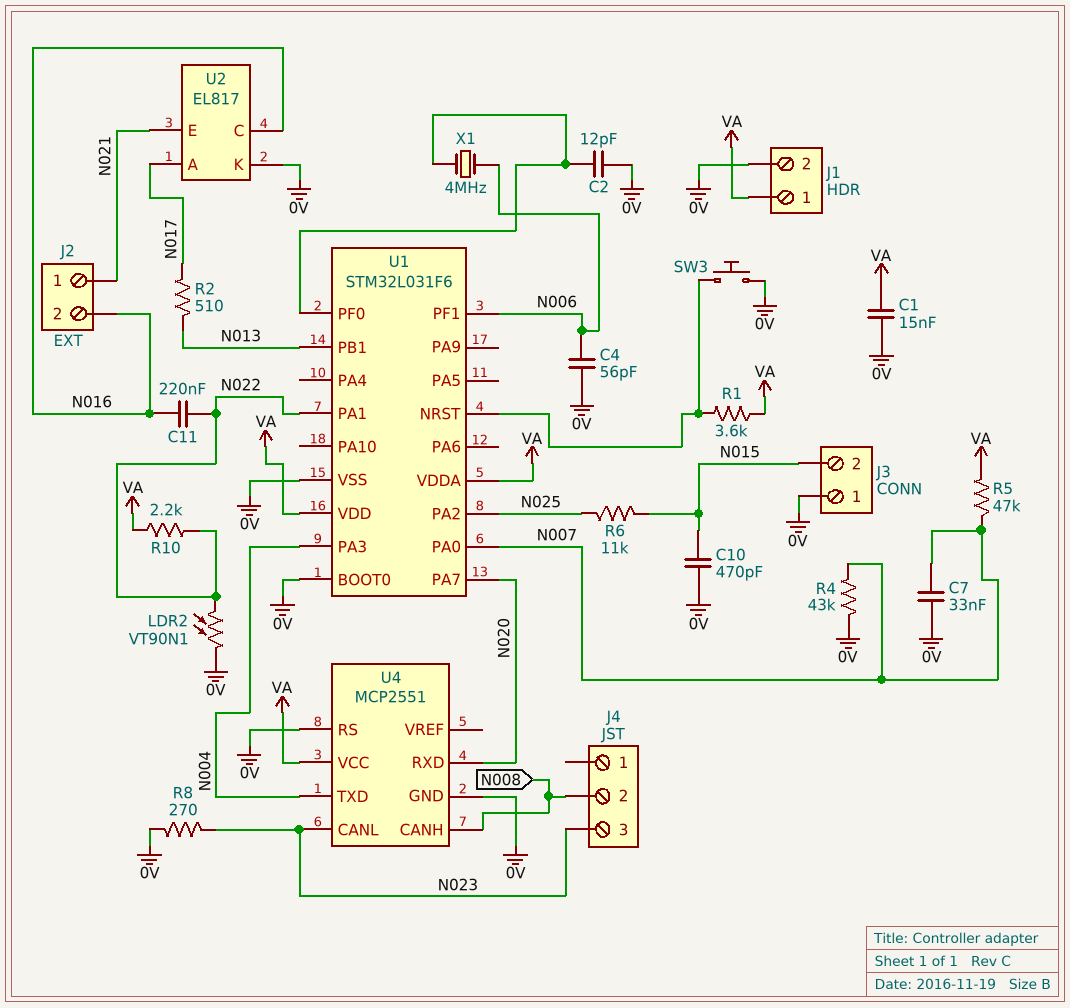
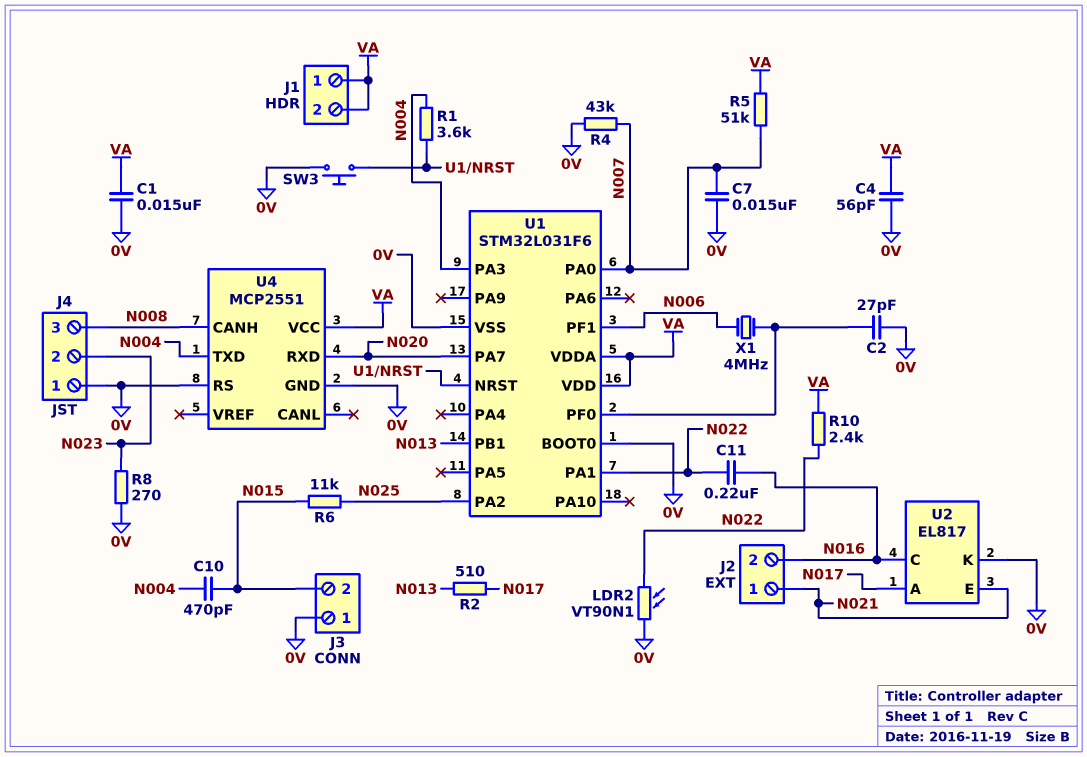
C2: 12pF (0V, U1/PF0) -> 27pF (0V, U1/PF0)
C4: 56pF (0V, N006) -> 56pF (0V, VA)
C7: 33nF (0V, N007) -> 15nF (0V, N007)
C10: 470pF (0V, N015) -> 470pF (N004, N015)
J1 pin 2: 0V -> VA
J4 pin 1: none -> 0V
J4 pin 2: N008 -> N023
J4 pin 3: N023 -> N008
R1: 3.6k (U1/NRST, VA) -> 3.6k (N004, U1/NRST)
R5: 47k (N007, VA) -> 51k (N007, VA)
R10: 2.2k (N022, VA) -> 2.4k (N022, VA)
U4 pin CANL: N023 -> none

